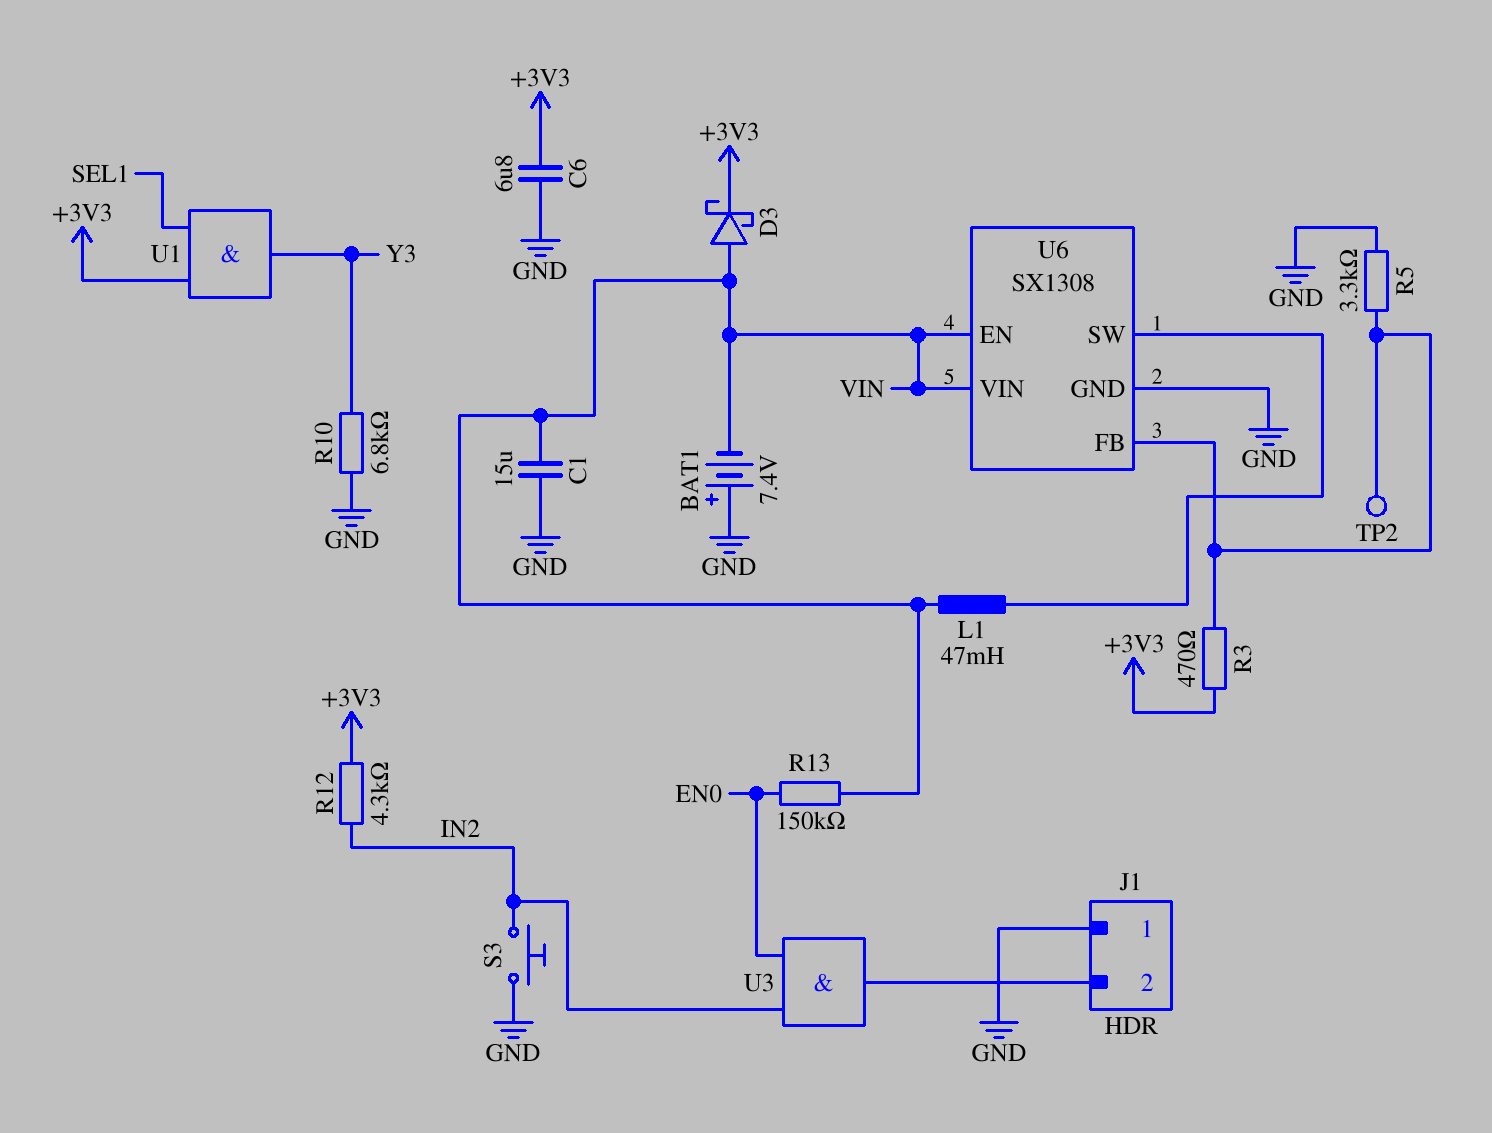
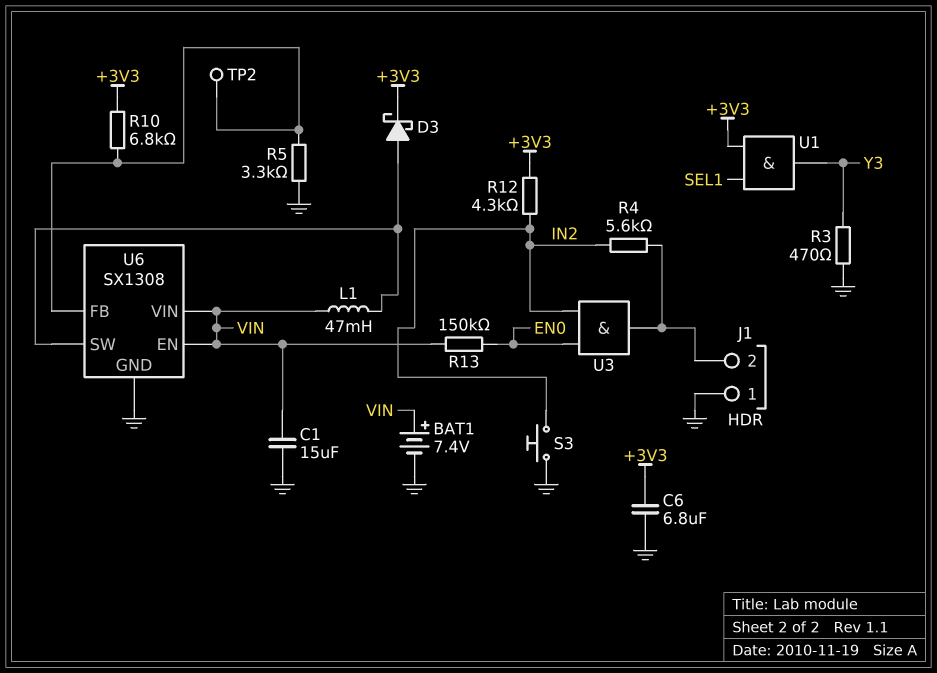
BAT1: 7.4V (plus GND, minus VIN) -> 7.4V (plus VIN, minus GND)
D3: schottky (A VIN, K +3V3) -> schottky (A U6/SW, K +3V3)
R3: 470 (+3V3, U6/FB) -> 470 (GND, Y3)
R4: none -> 5.6k (IN2, J1/2)
R10: 6.8k (GND, Y3) -> 6.8k (+3V3, U6/FB)

